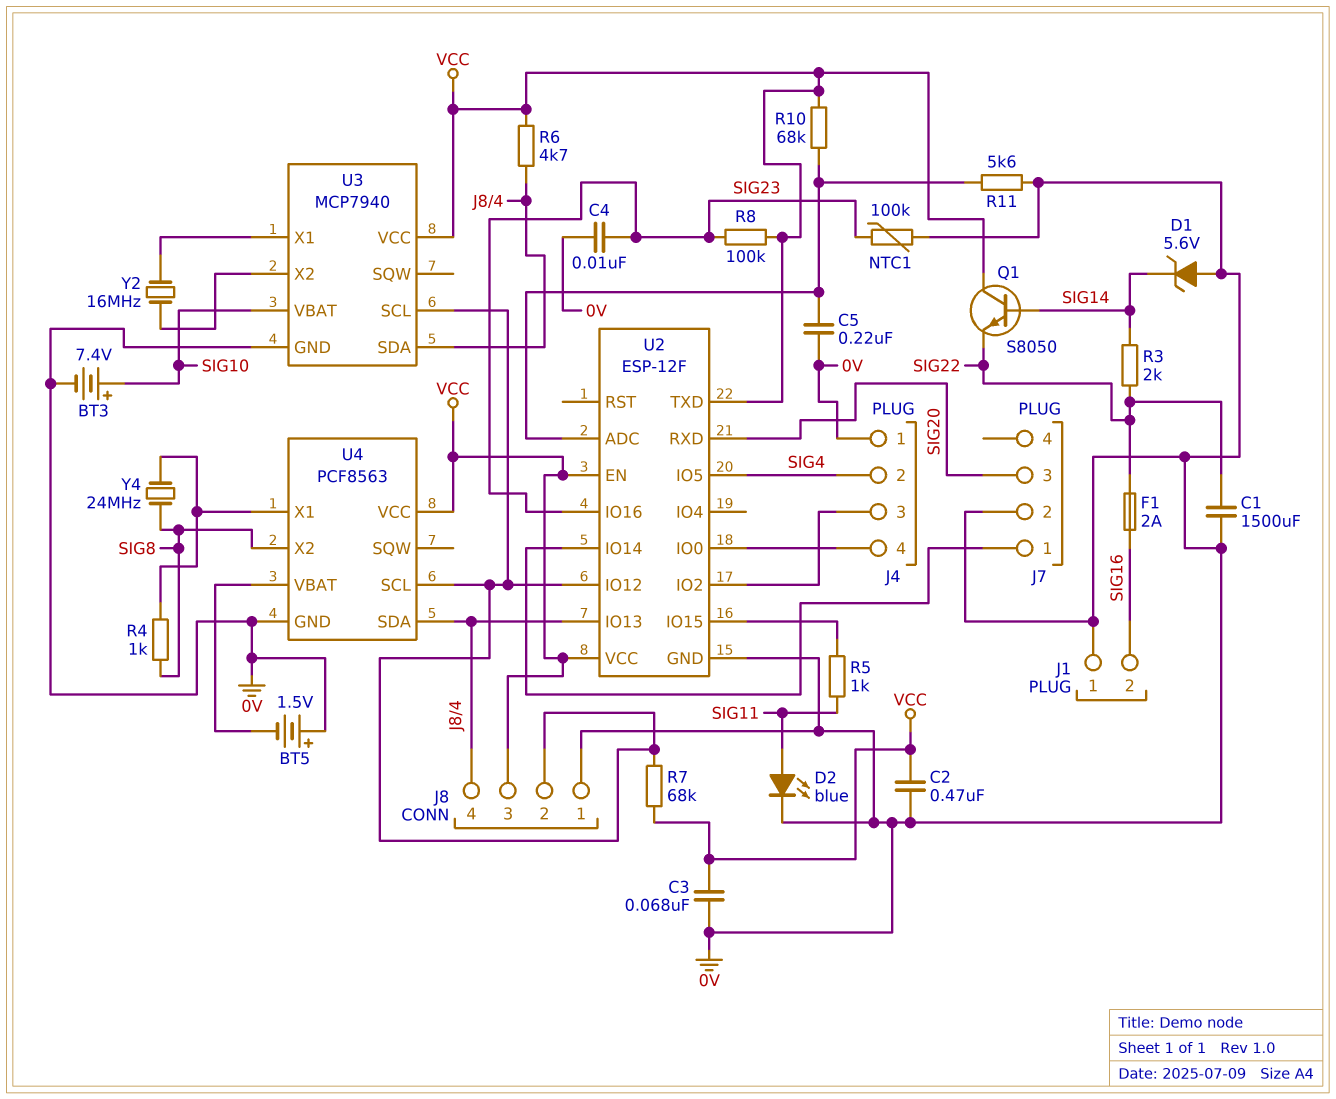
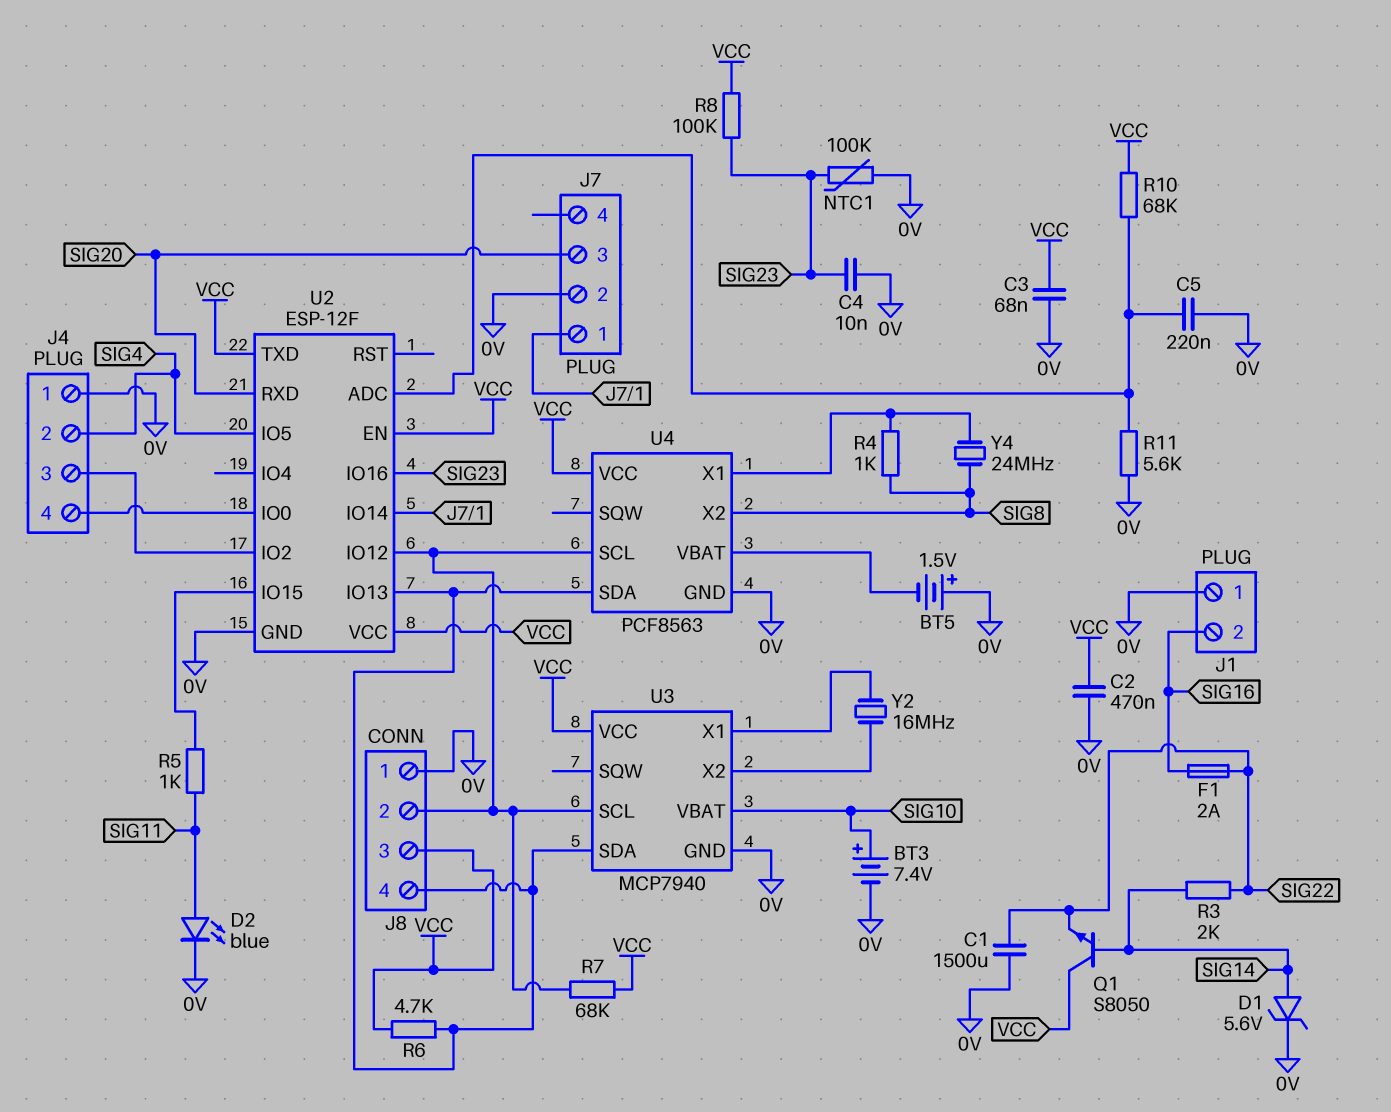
D1: zener 5.6V (A 0V, K SIG14) -> zener 5.6V (A SIG14, K 0V)

